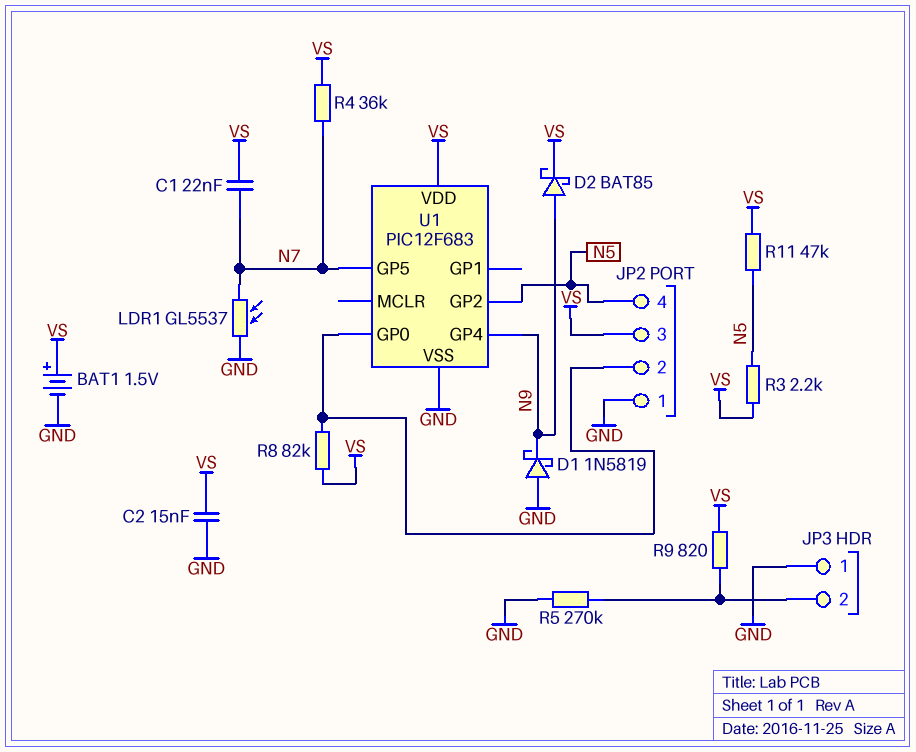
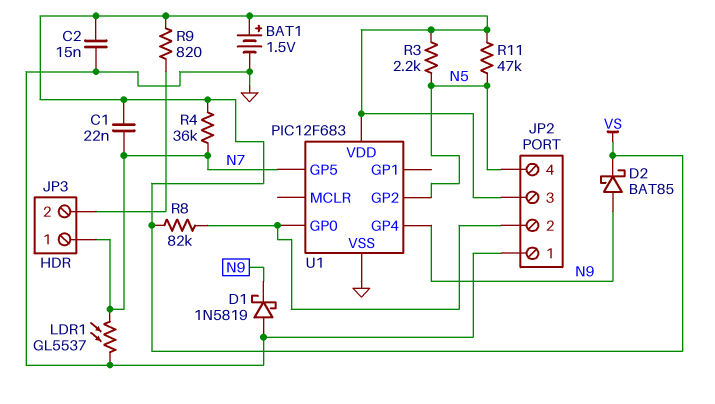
JP3 pin 1: GND -> N7
R5: 270k (GND, JP3/2) -> none

